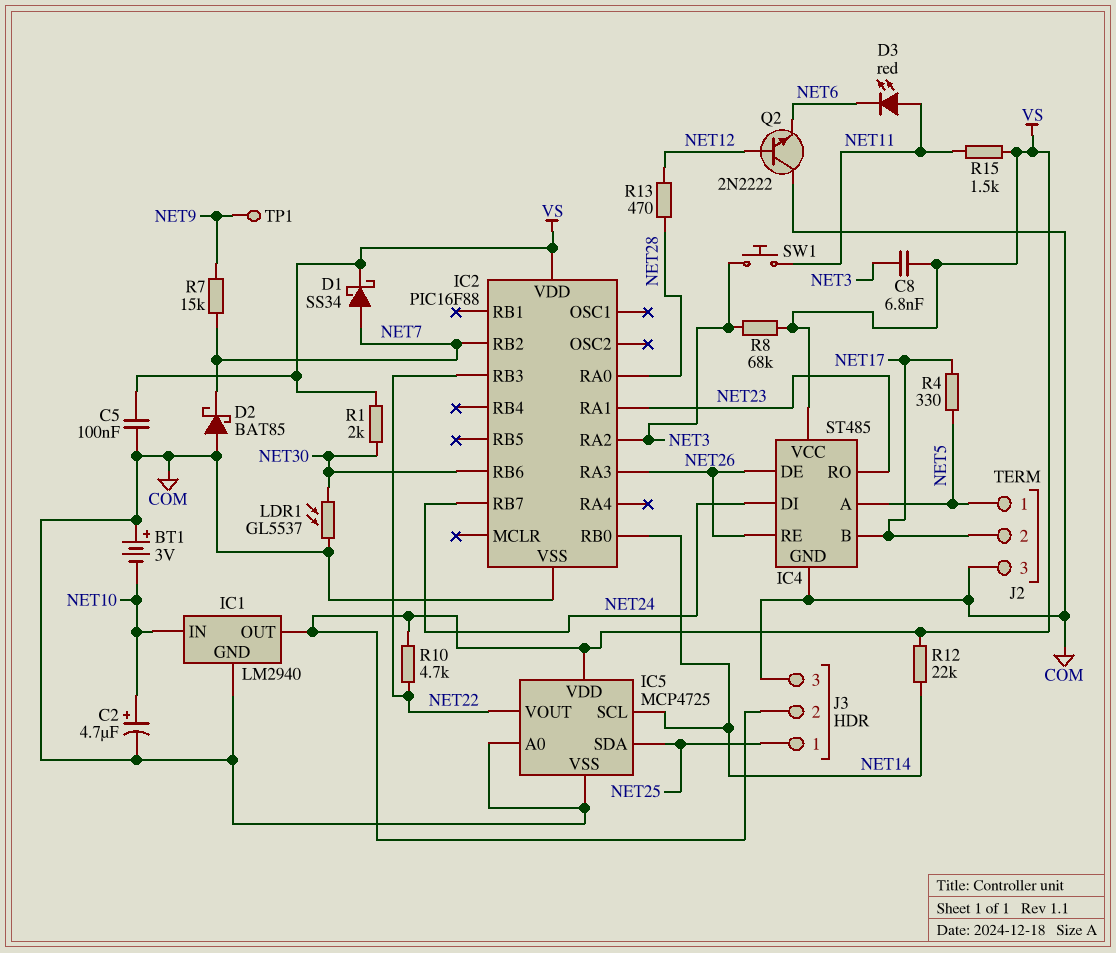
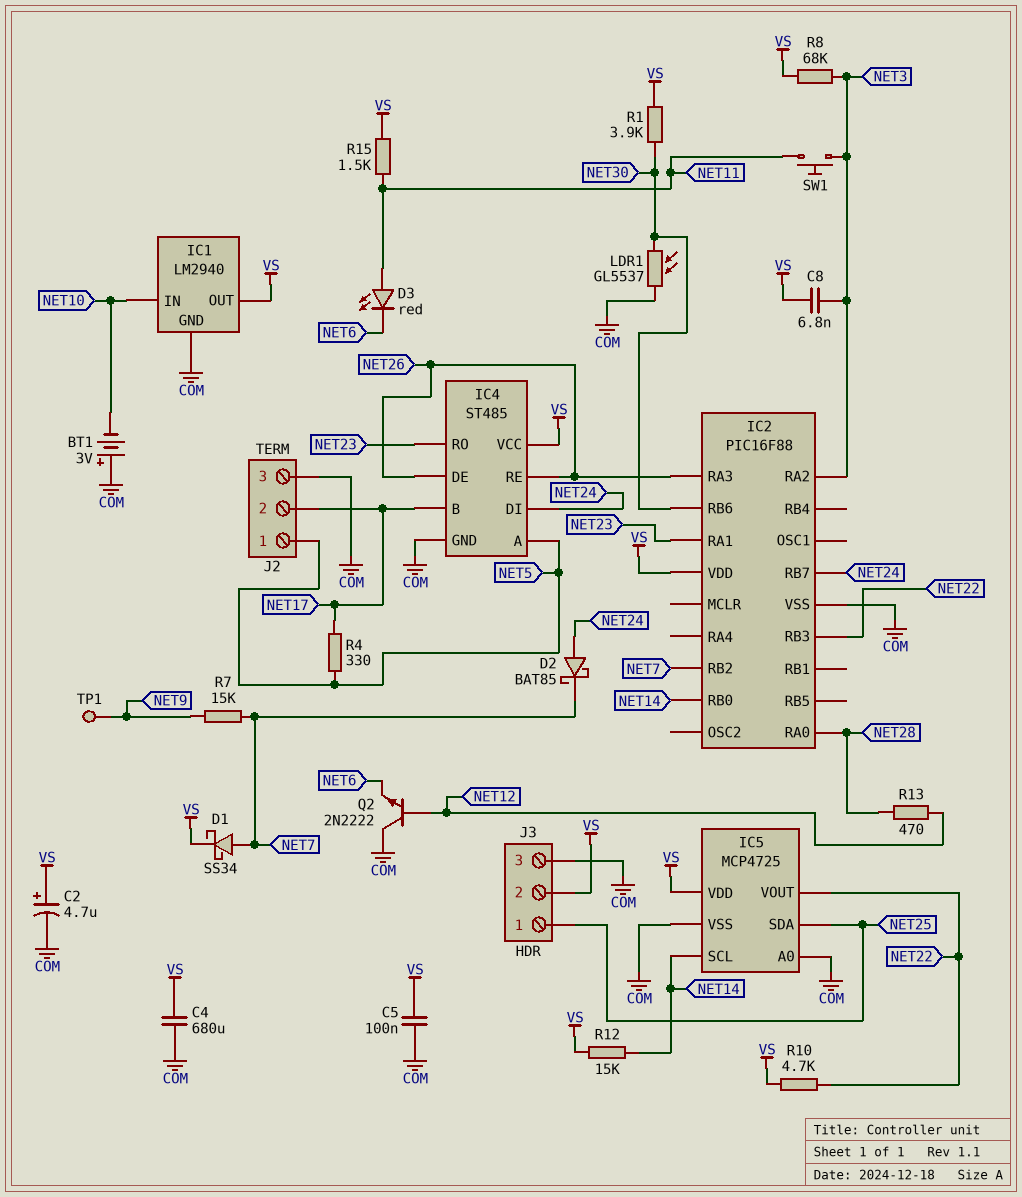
C2: 4.7uF (plus NET10, minus COM) -> 4.7uF (plus VS, minus COM)
C4: none -> 680uF (COM, VS)
D2: schottky BAT85 (A COM, K NET7) -> schottky BAT85 (A NET24, K NET7)
R1: 2k (NET30, VS) -> 3.9k (NET30, VS)
R12: 22k (NET14, VS) -> 15k (NET14, VS)

